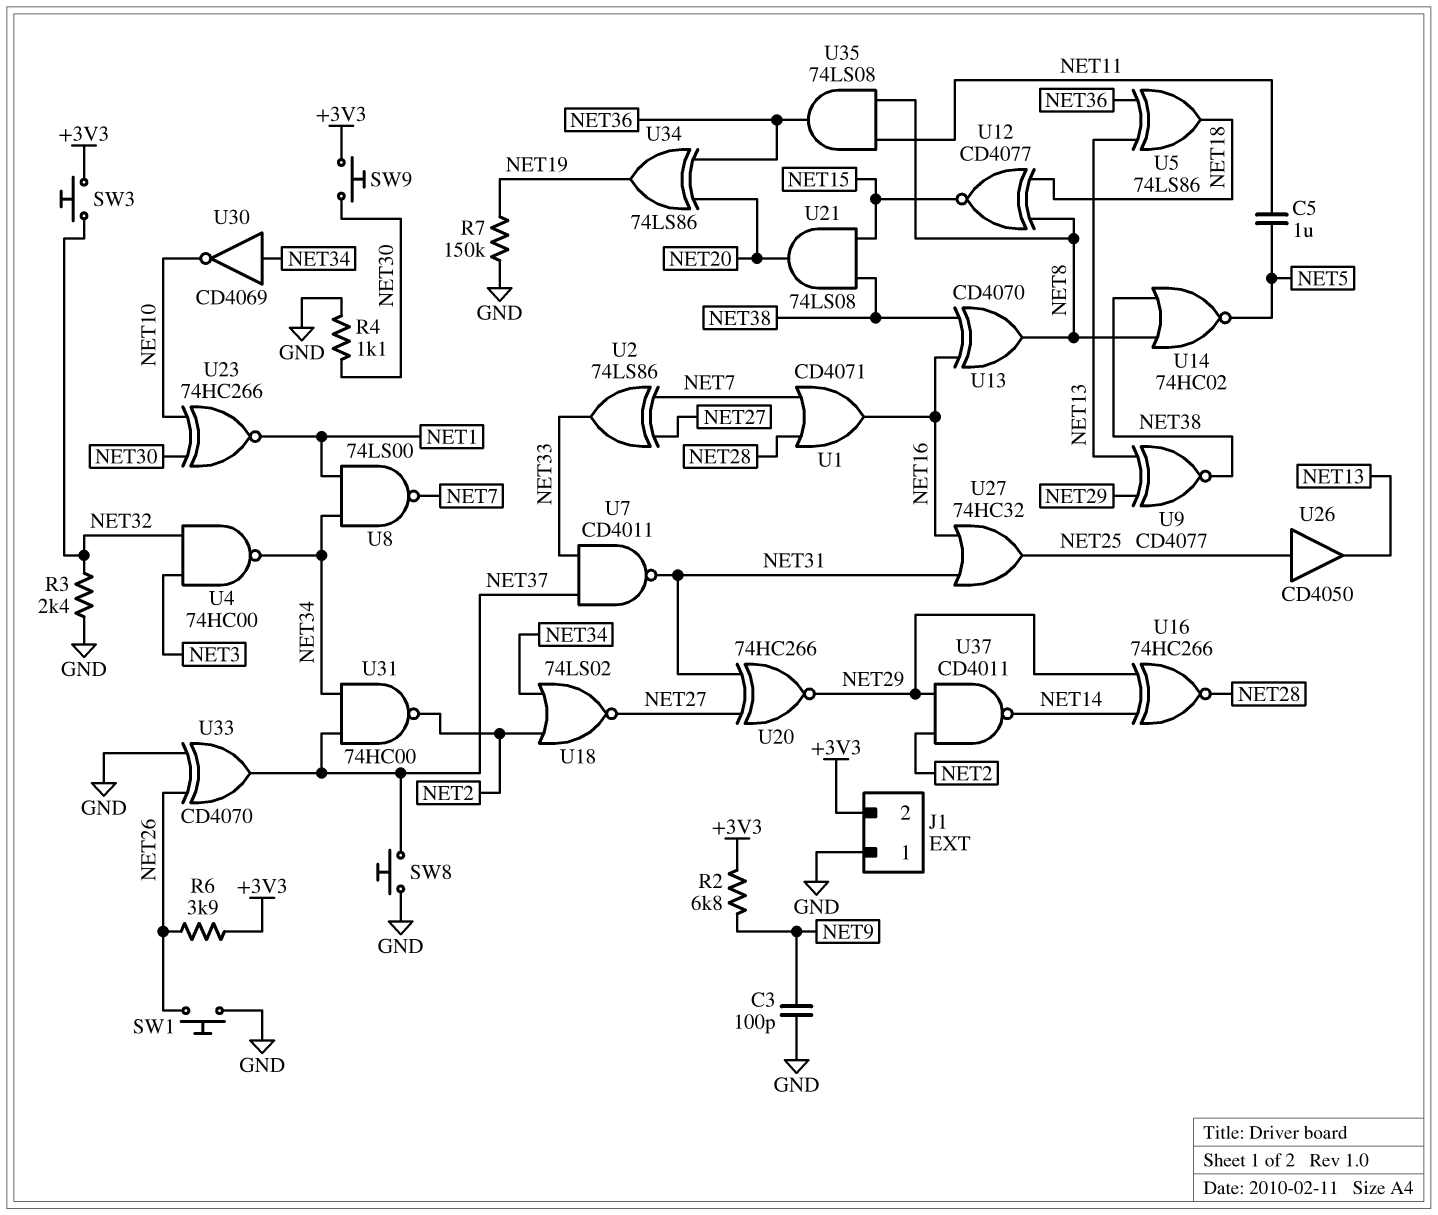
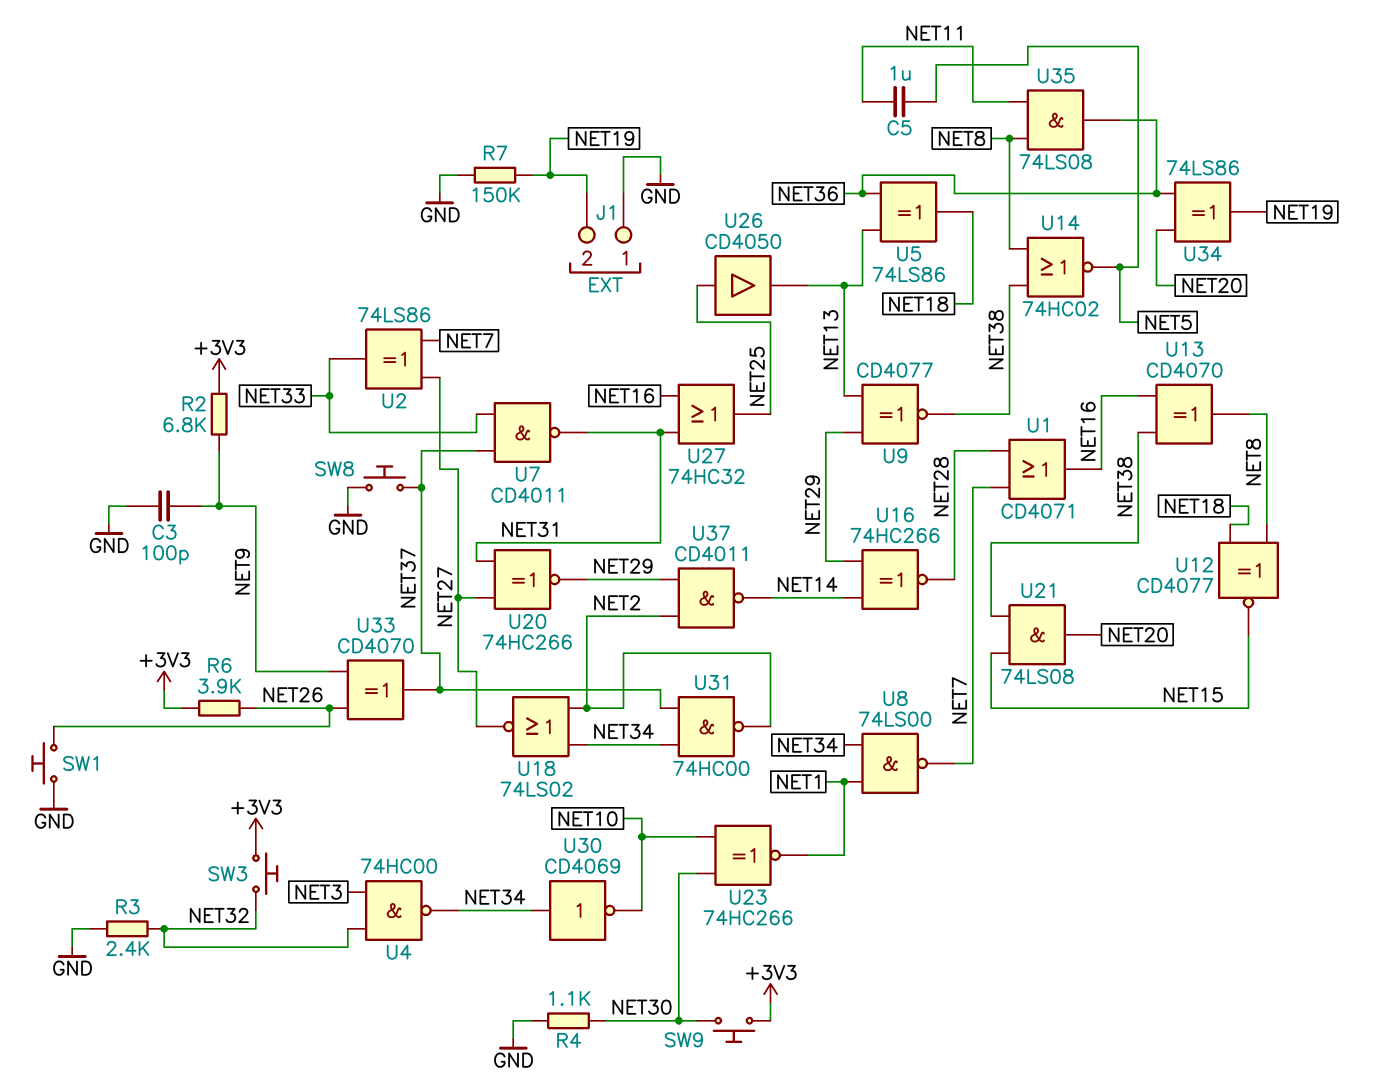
J1 pin 2: +3V3 -> NET19
U33: XOR CD4070 (in GND, in NET26, out NET37) -> XOR CD4070 (in NET9, in NET26, out NET37)

